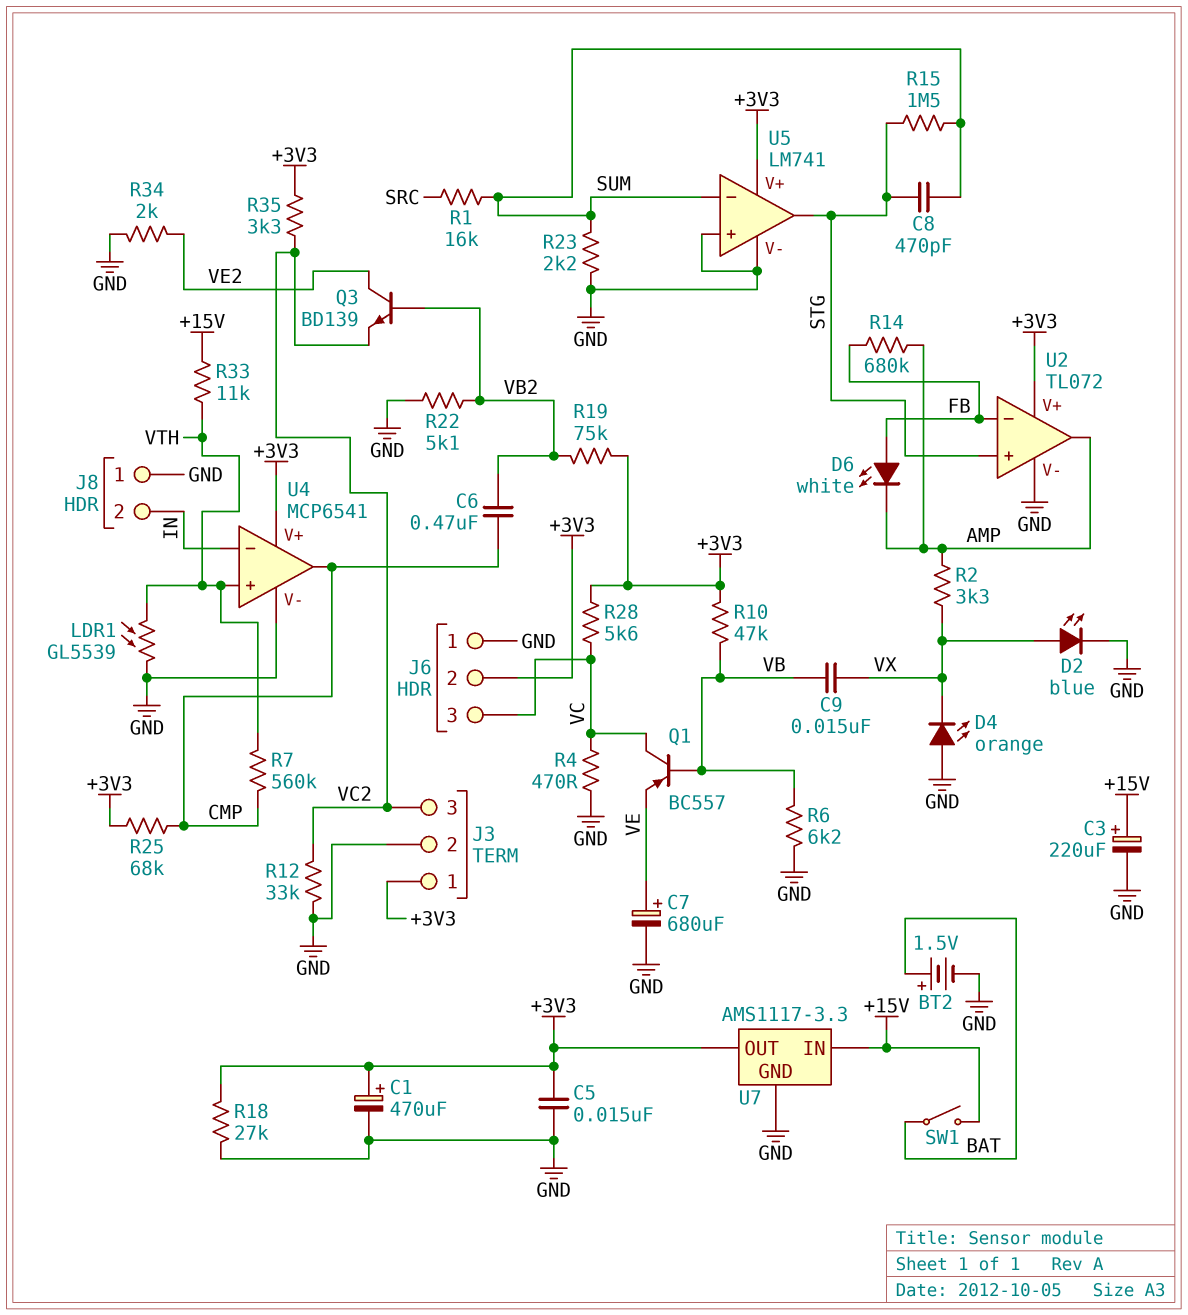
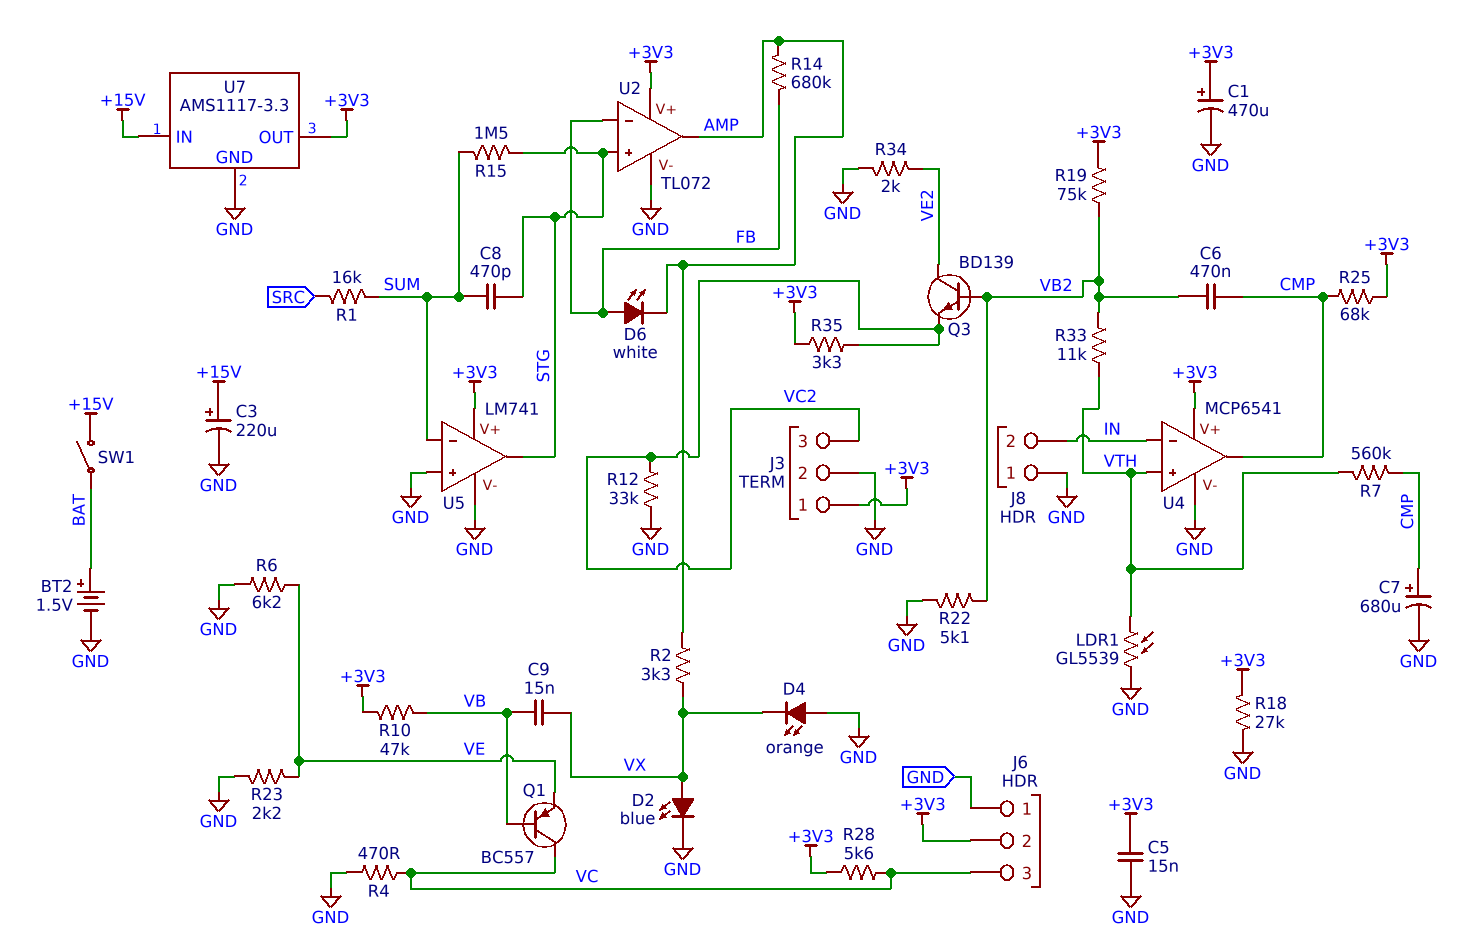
C7: 680uF (plus VE, minus GND) -> 680uF (plus CMP, minus GND)
R6: 6.2k (GND, VB) -> 6.2k (GND, VE)
R23: 2.2k (GND, SUM) -> 2.2k (GND, VE)
R33: 11k (+15V, VTH) -> 11k (VB2, VTH)

